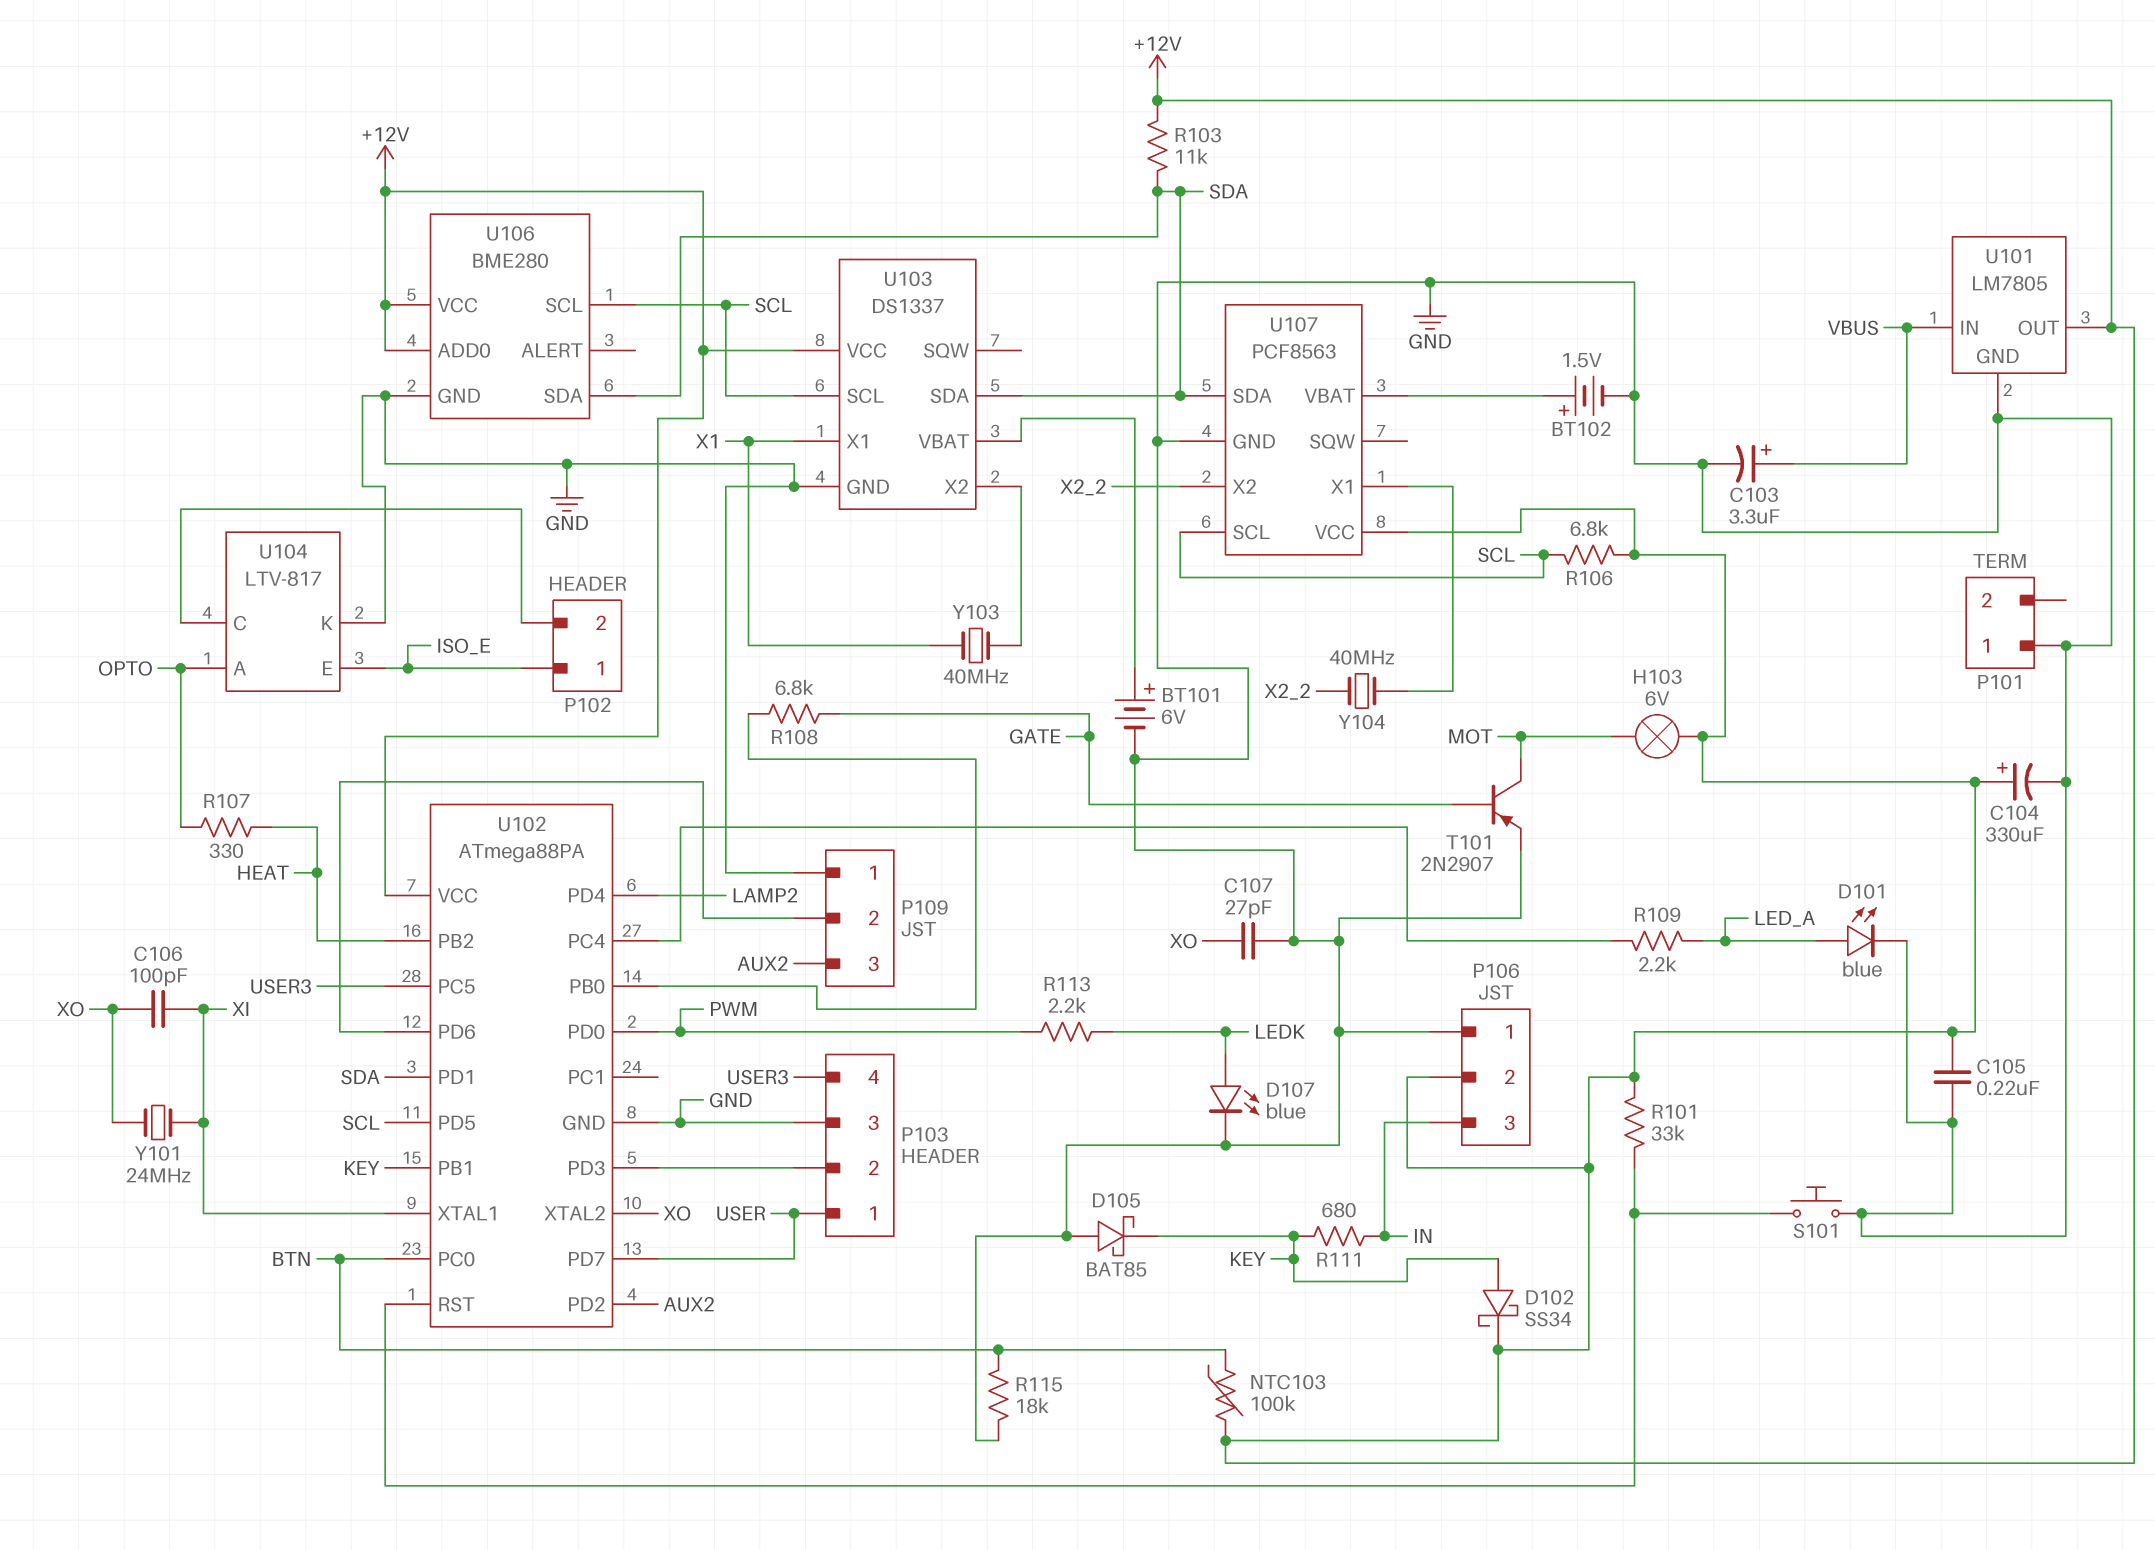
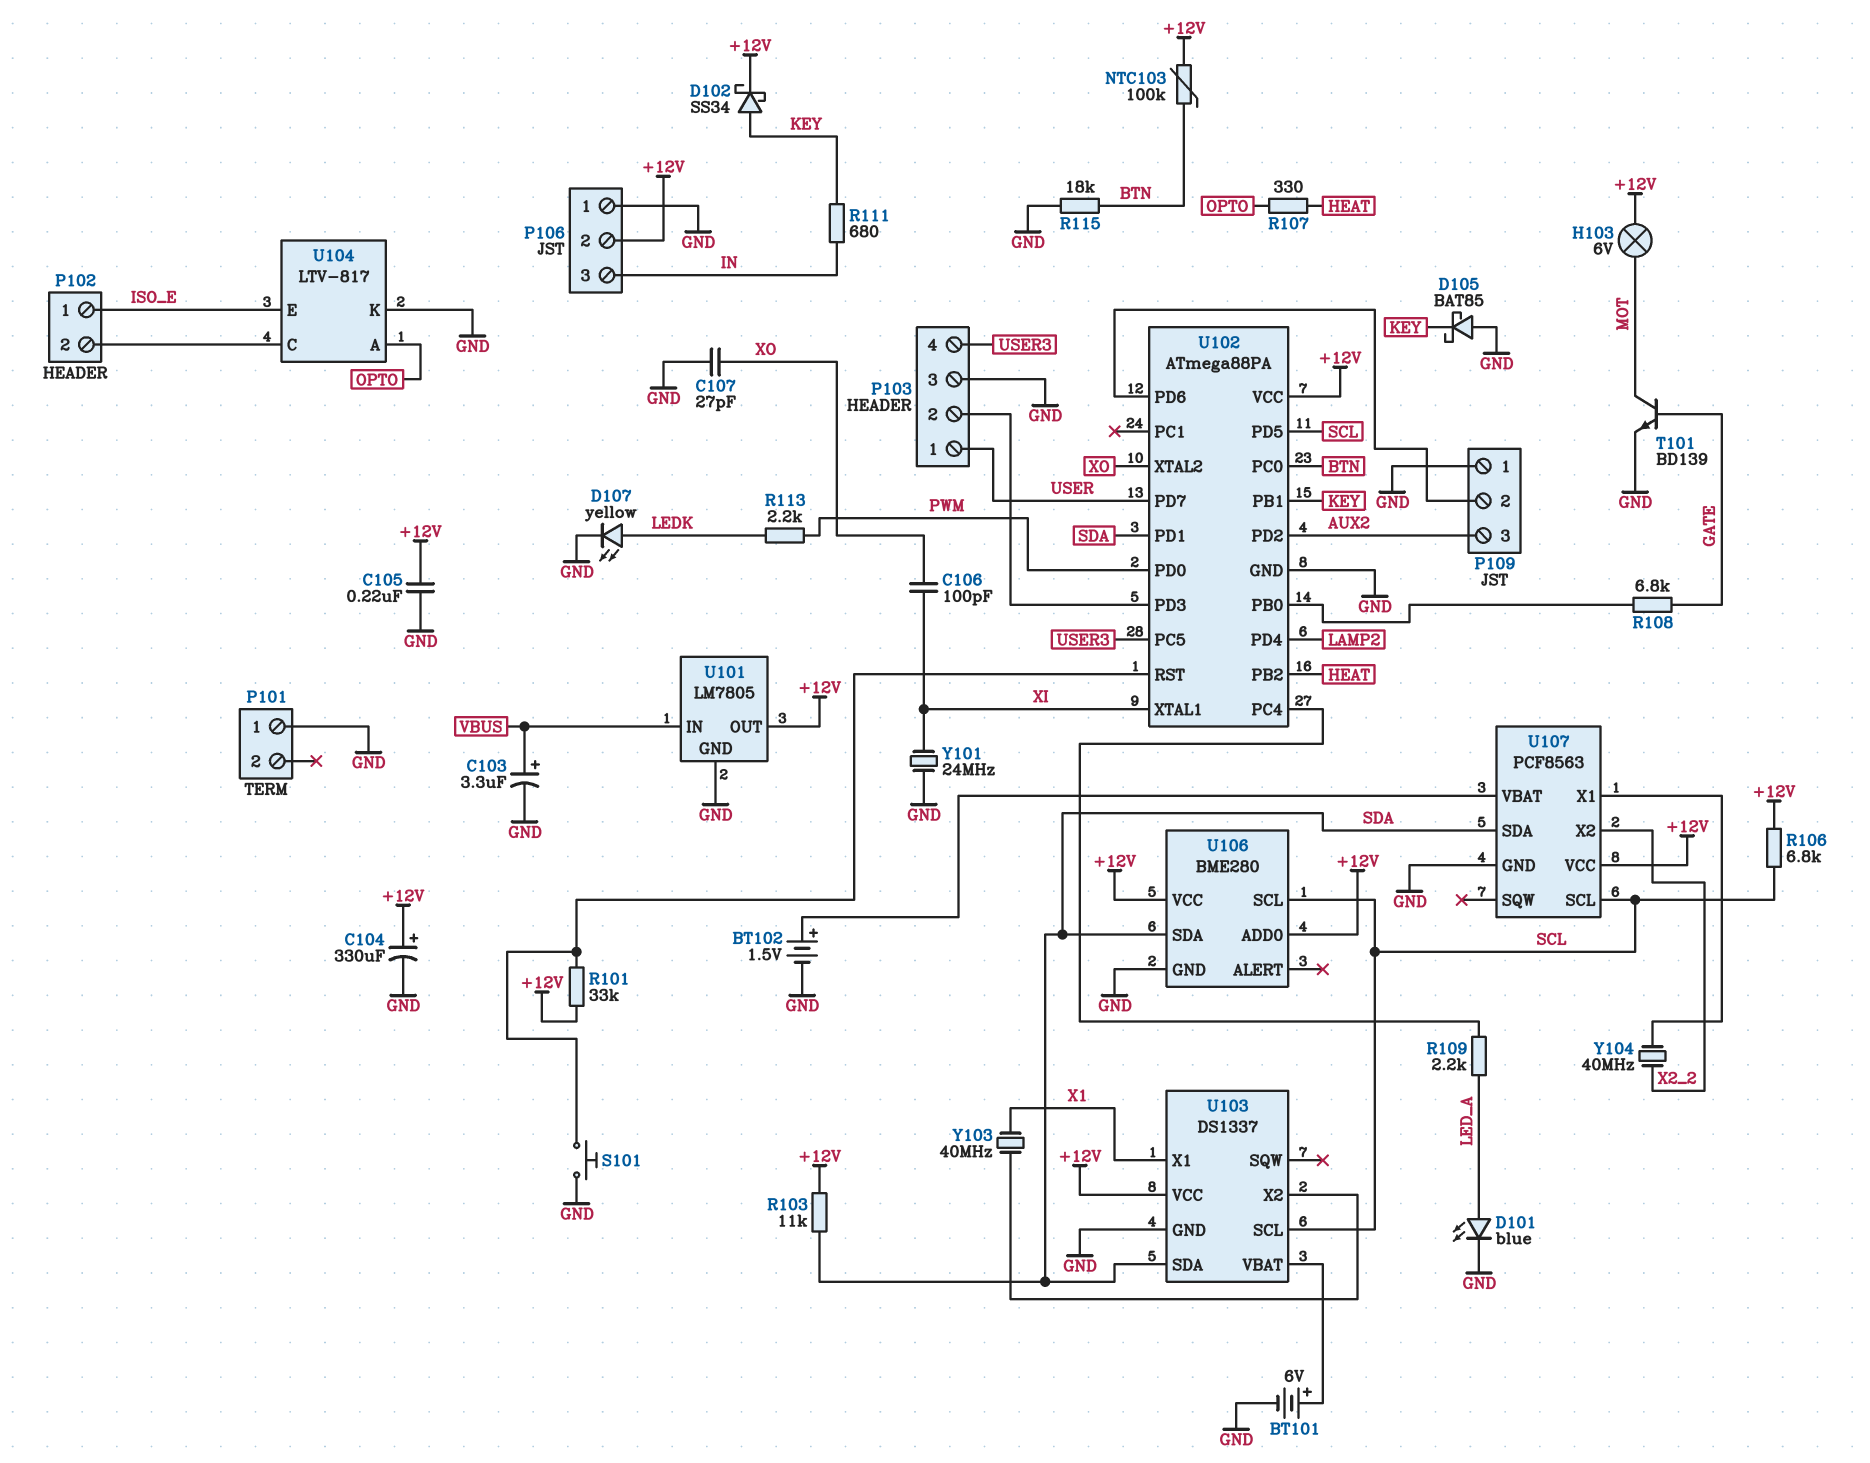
D107: LED blue (A LEDK, K GND) -> LED yellow (A LEDK, K GND)
T101: PNP 2N2907 (B GATE, C MOT, E GND) -> NPN BD139 (B GATE, C MOT, E GND)
Y101: 24MHz (XI, XO) -> 24MHz (GND, XI)

